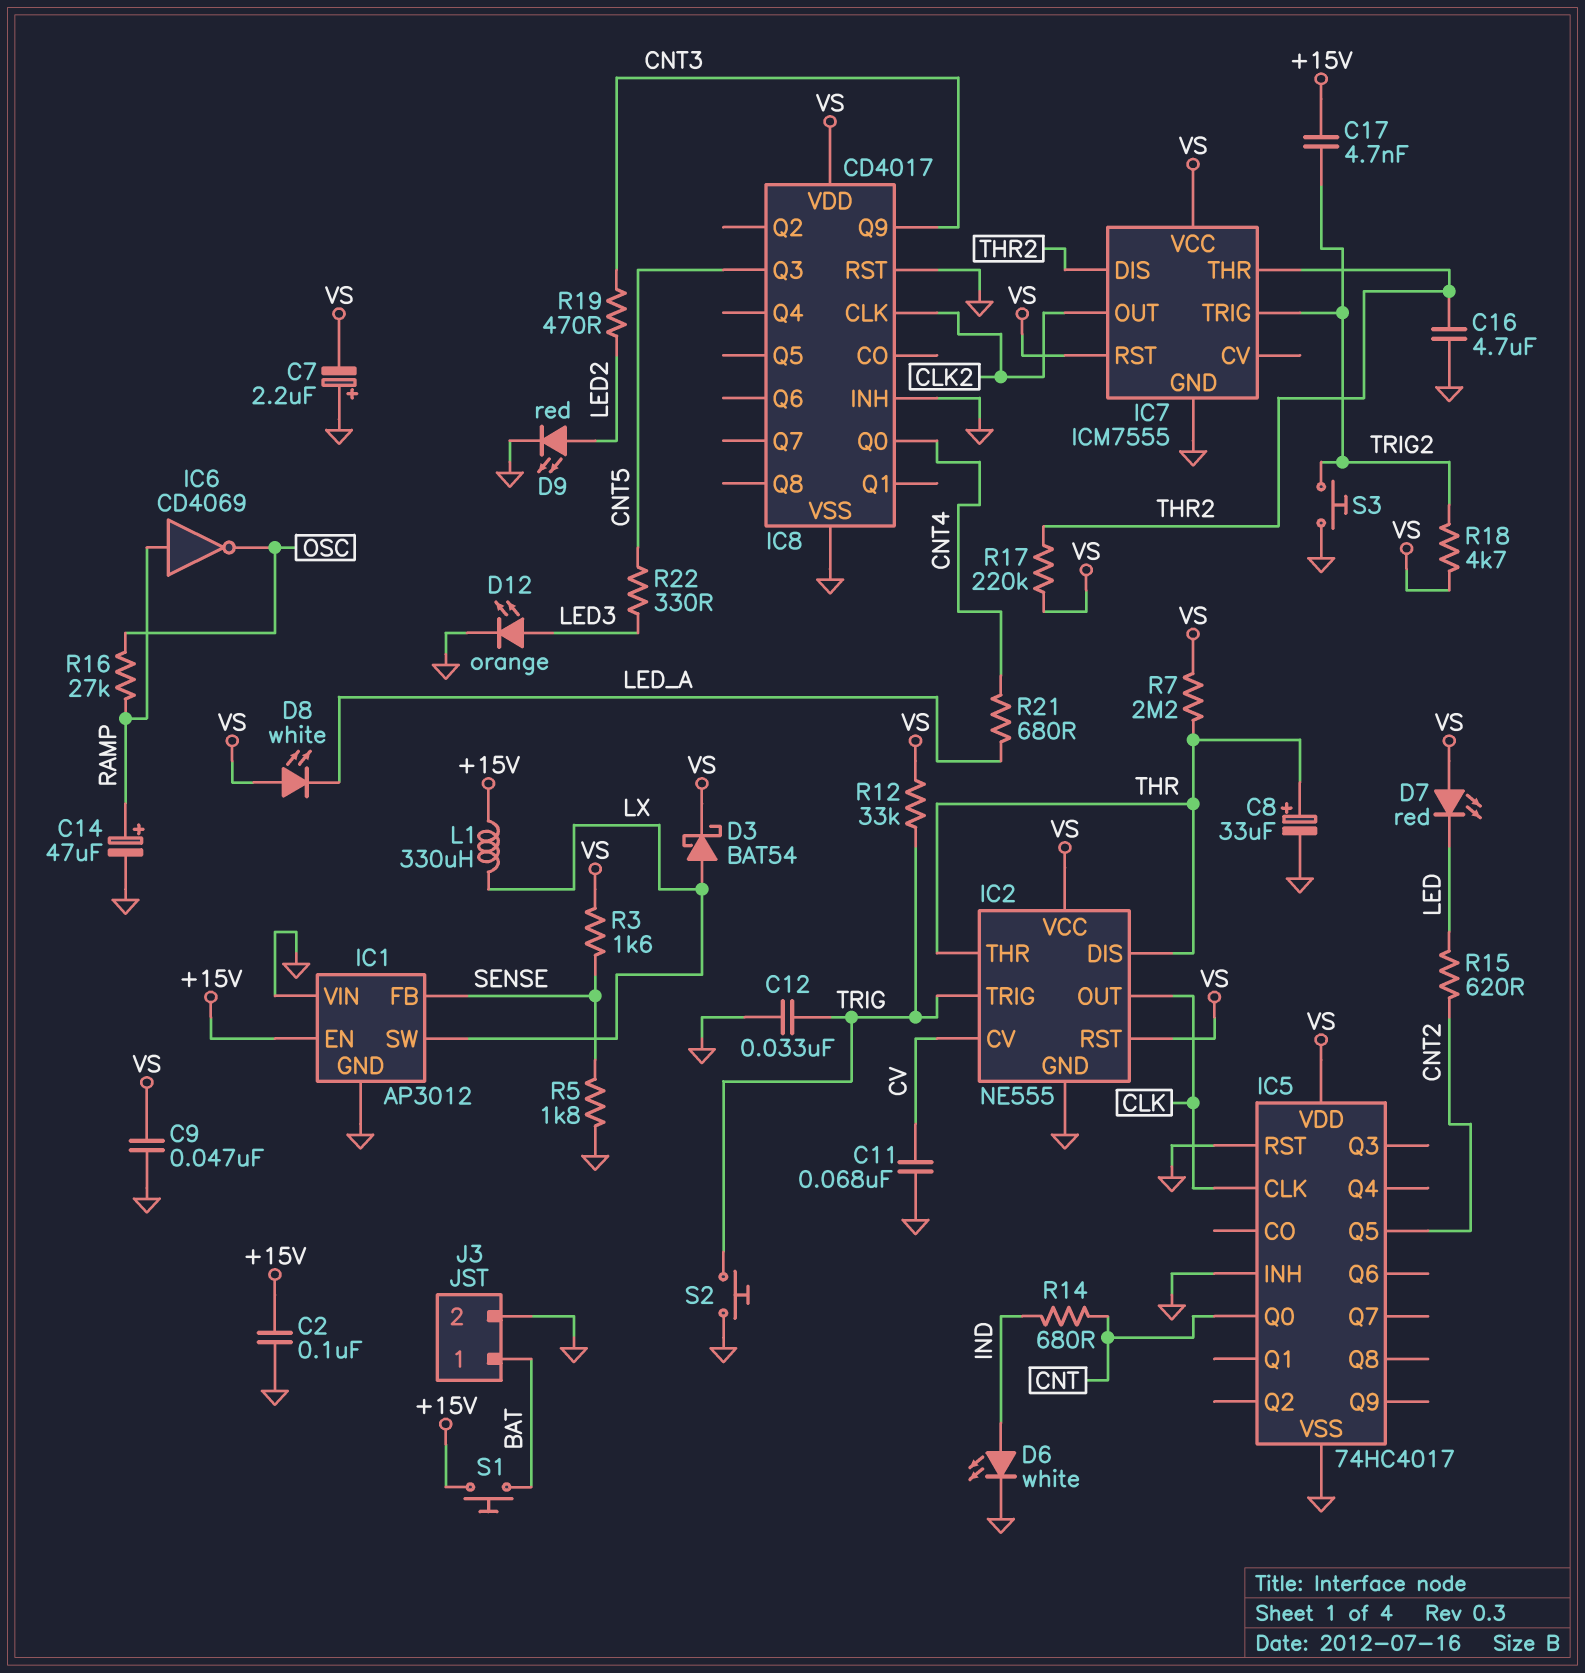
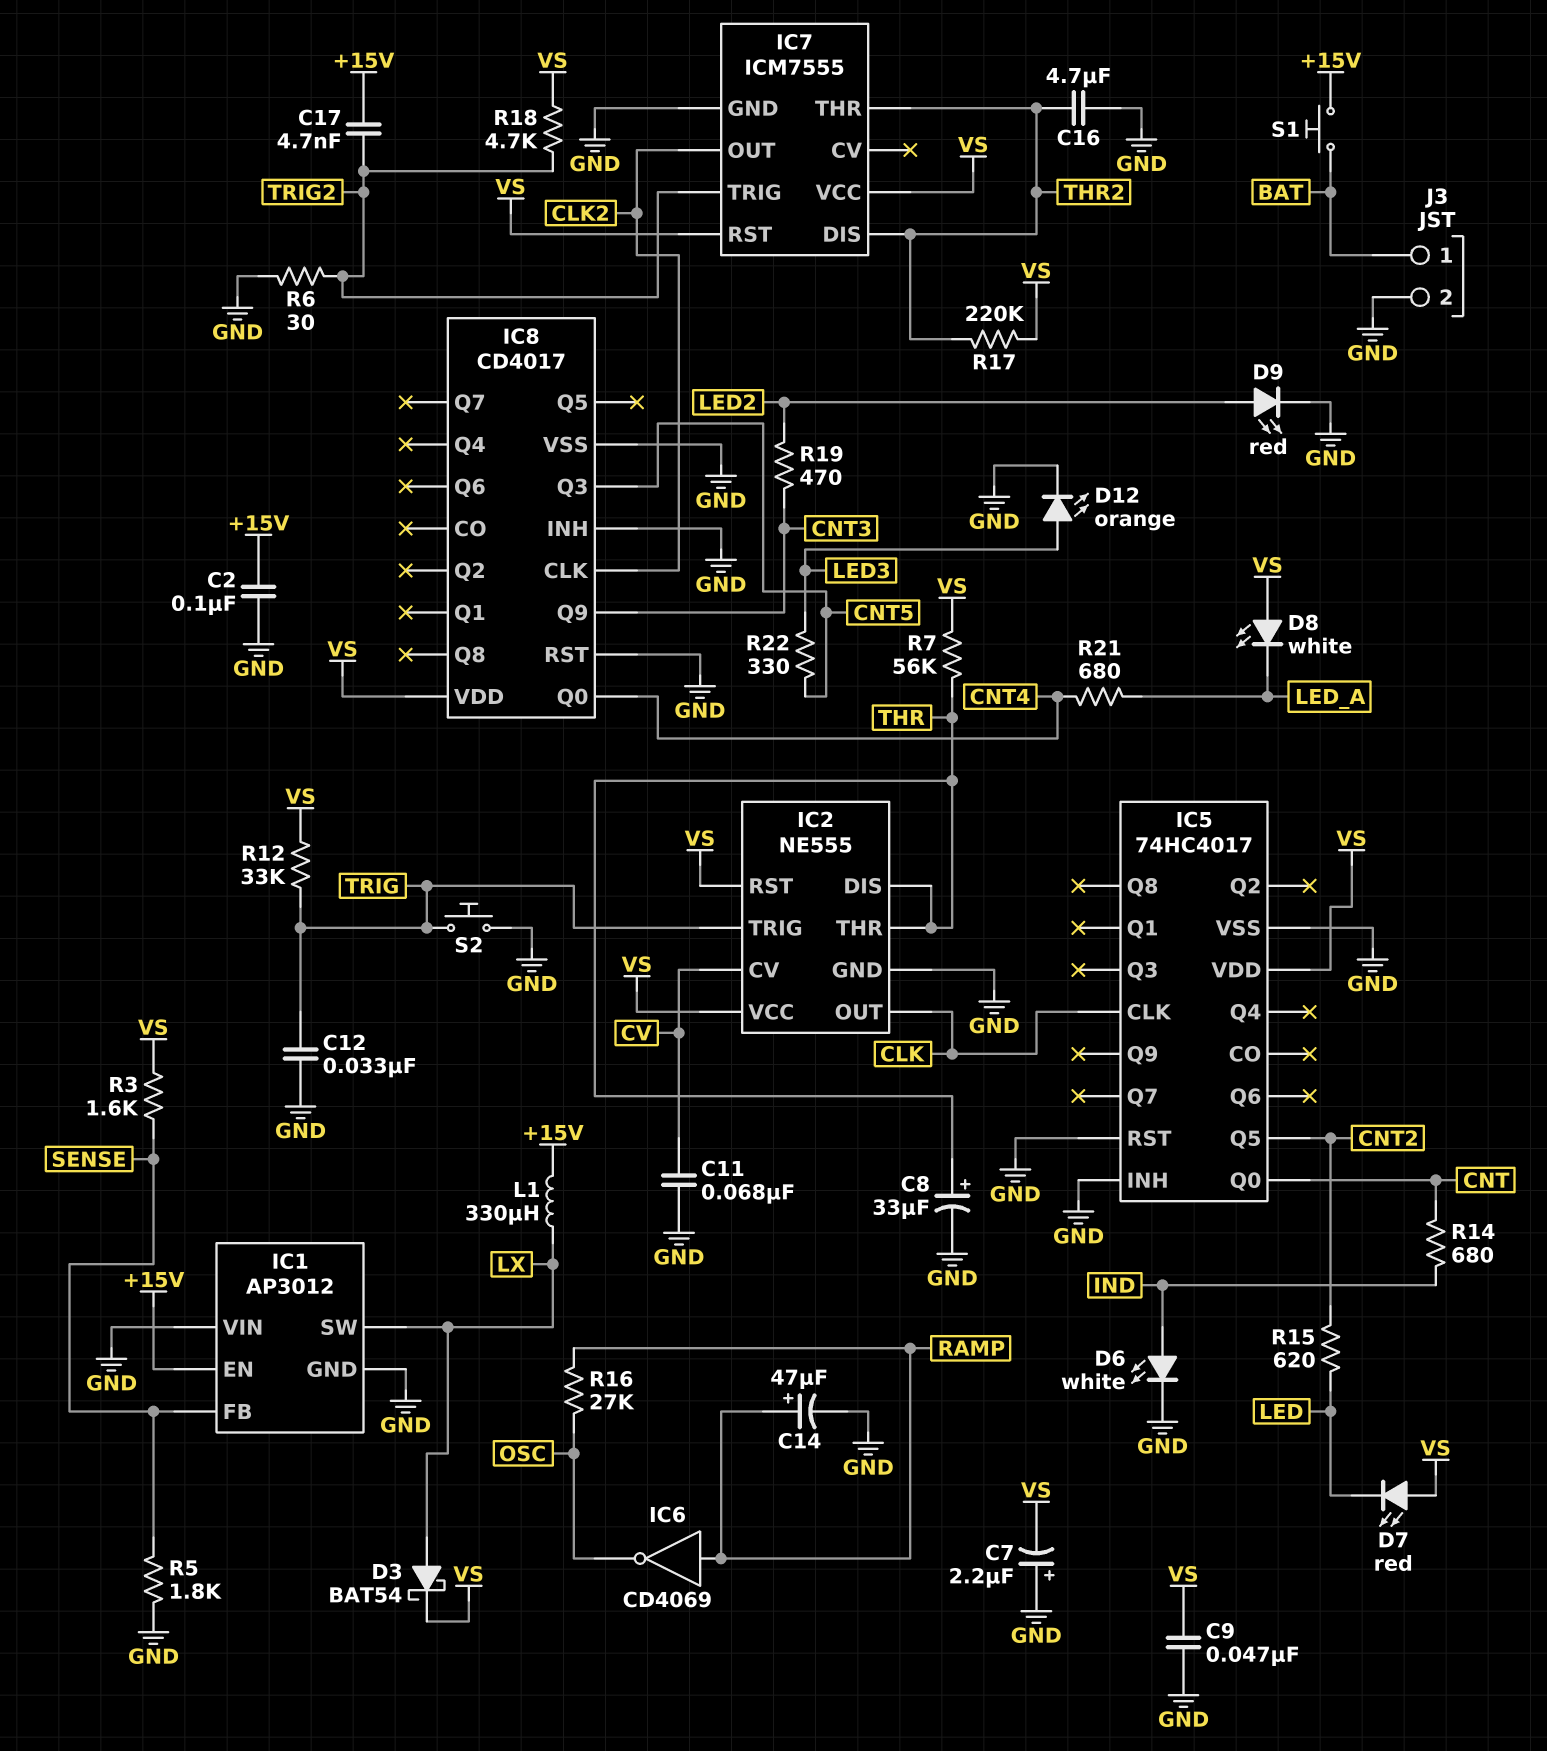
R6: none -> 30 (GND, TRIG2)
R7: 2.2M (THR, VS) -> 56k (THR, VS)
S3: button (GND, TRIG2) -> none

